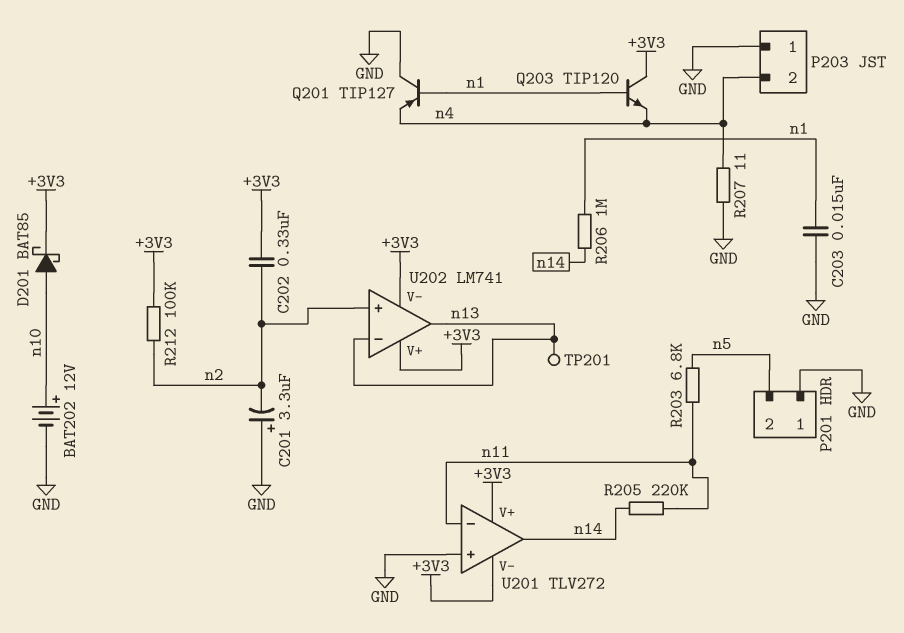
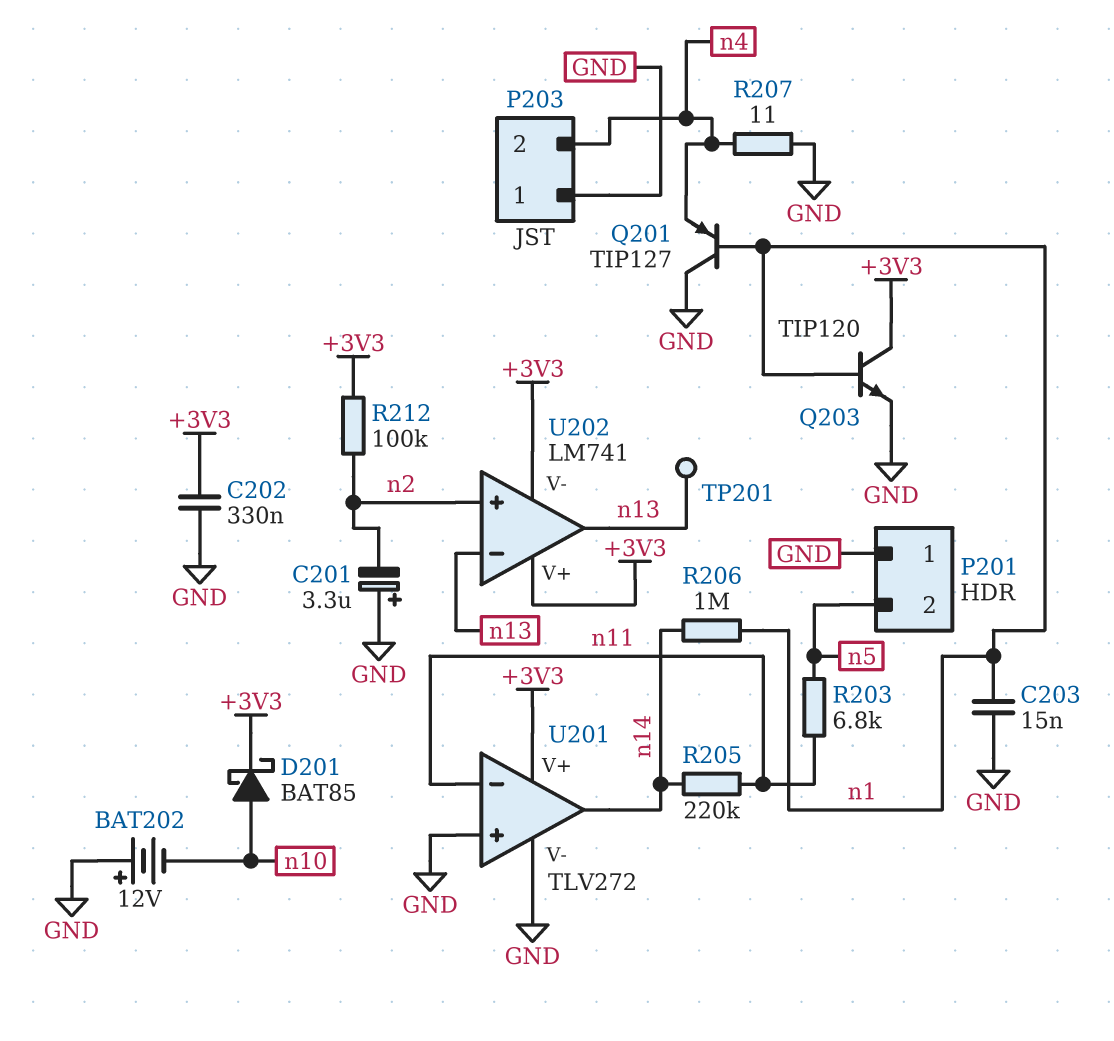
BAT202: 12V (plus n10, minus GND) -> 12V (plus GND, minus n10)
C202: 330nF (+3V3, n2) -> 330nF (+3V3, GND)
Q203: NPN TIP120 (B n1, C +3V3, E n4) -> NPN TIP120 (B n1, C +3V3, E GND)
U201 pin V-: +3V3 -> GND

